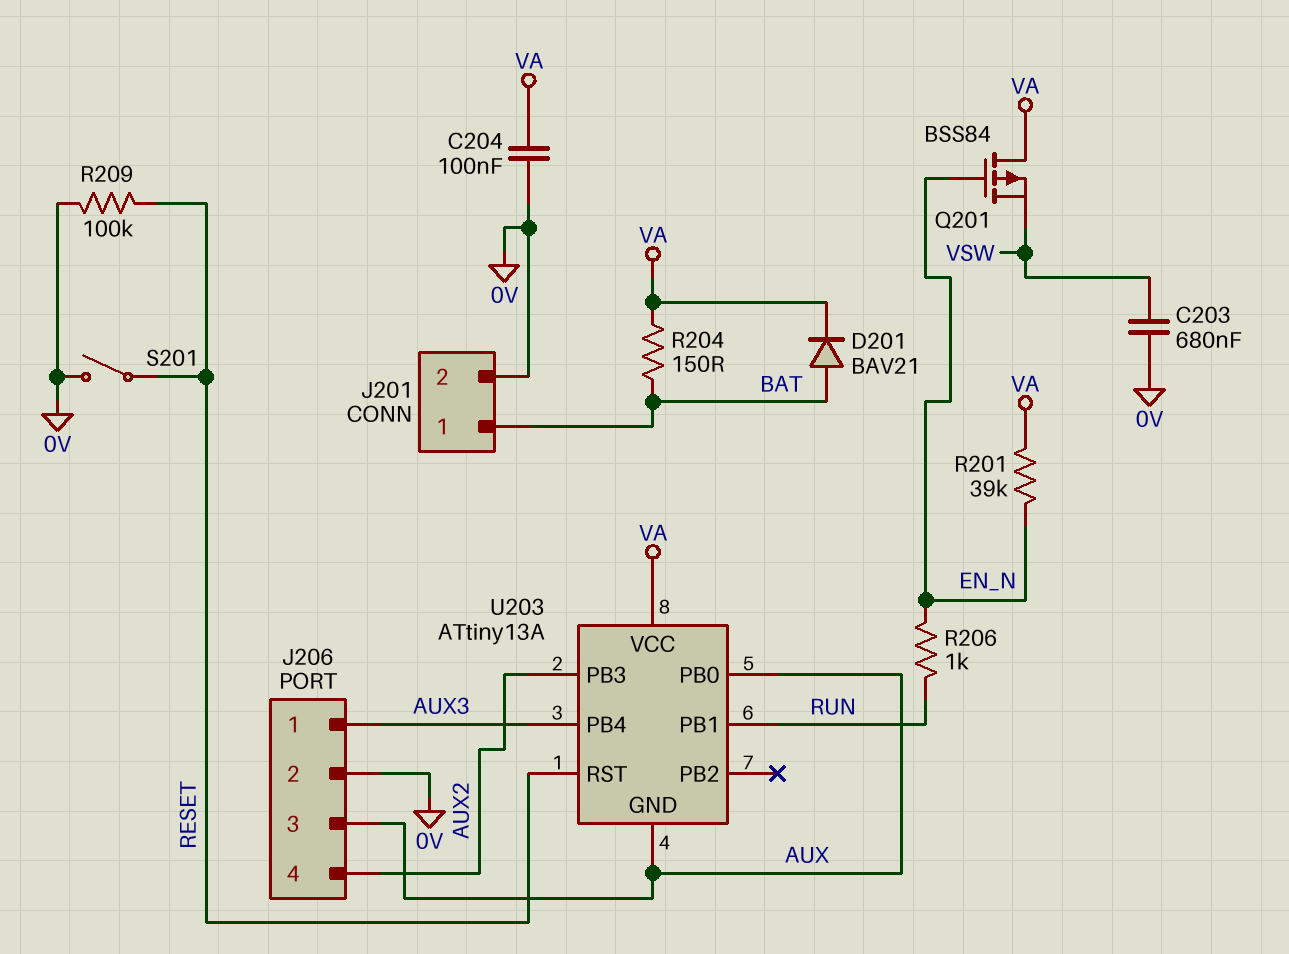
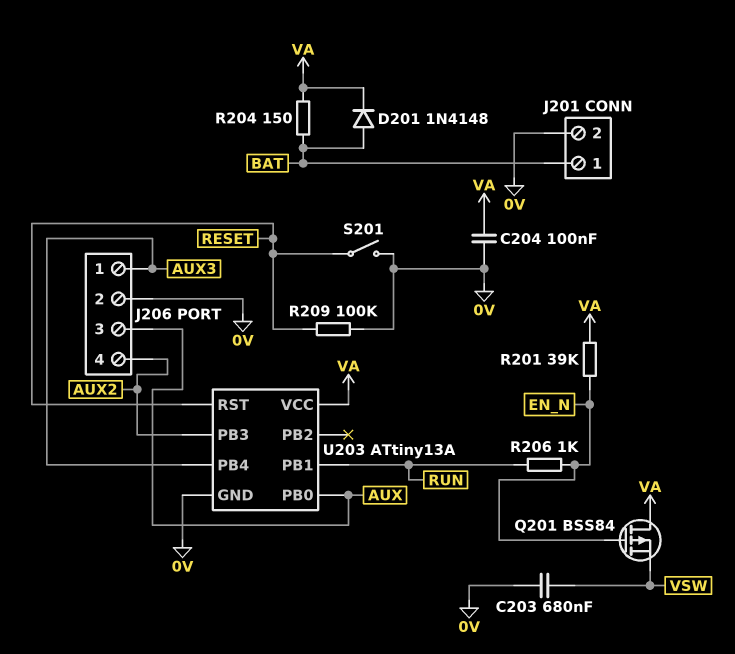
D201: diode BAV21 (A BAT, K VA) -> diode 1N4148 (A BAT, K VA)
U203 pin GND: AUX -> 0V

